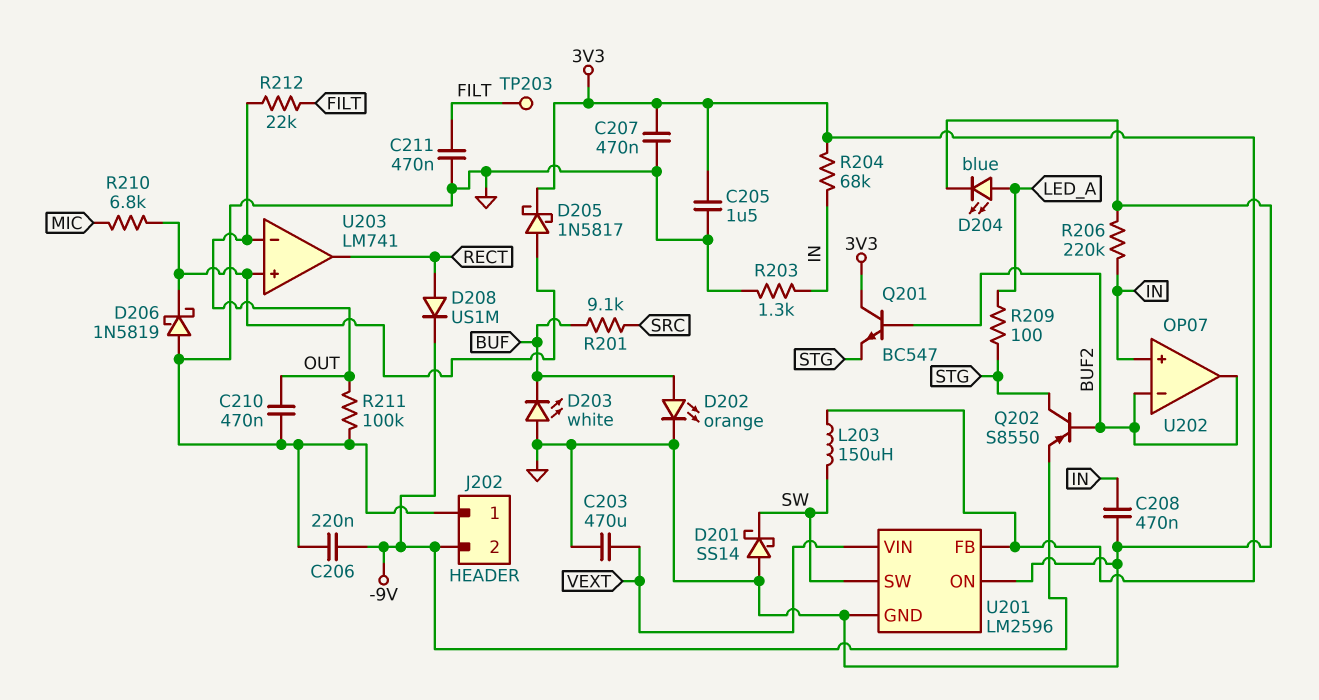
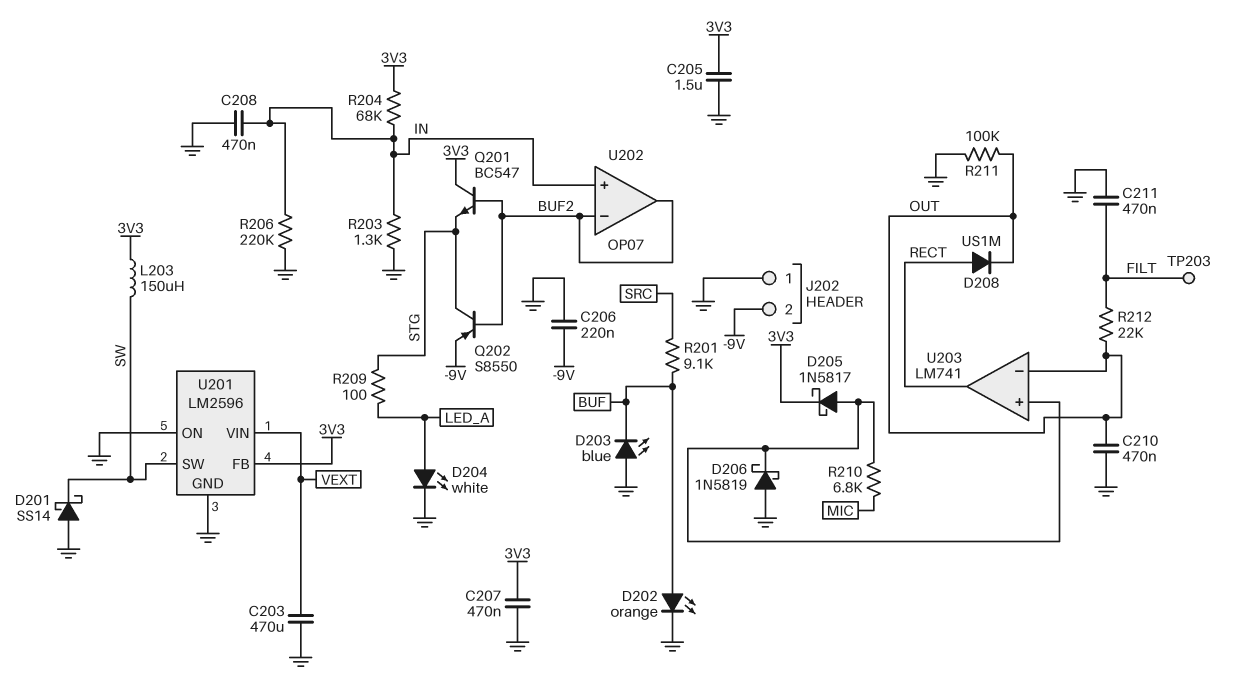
D203: LED white (A GND, K BUF) -> LED blue (A GND, K BUF)
D204: LED blue (A LED_A, K GND) -> LED white (A LED_A, K GND)
D208: diode US1M (A RECT, K -9V) -> diode US1M (A RECT, K OUT)

